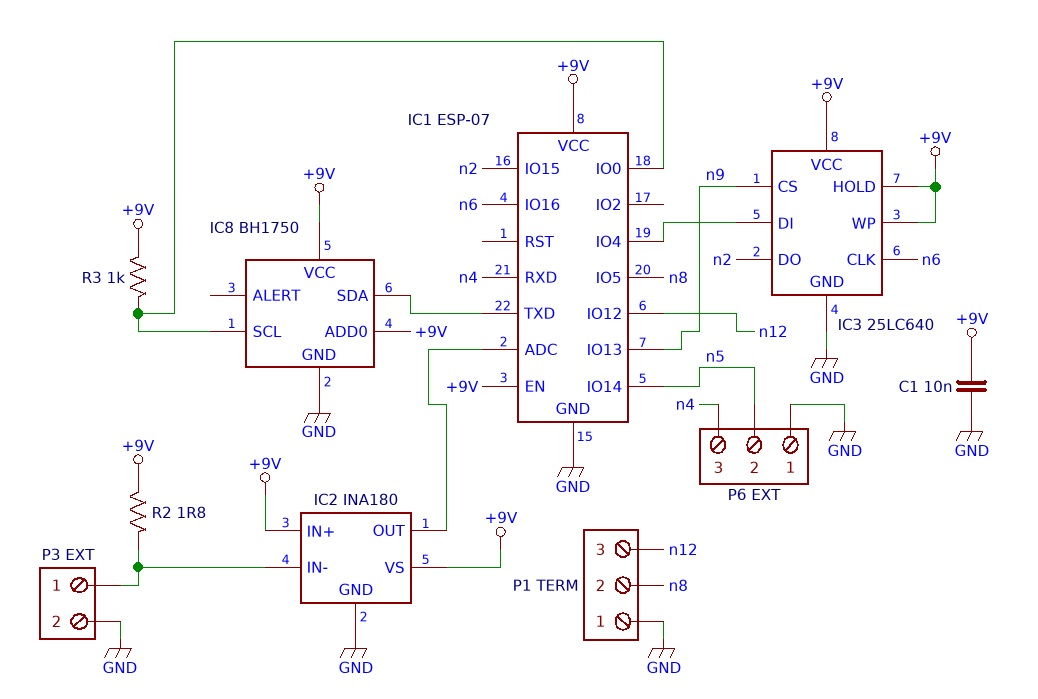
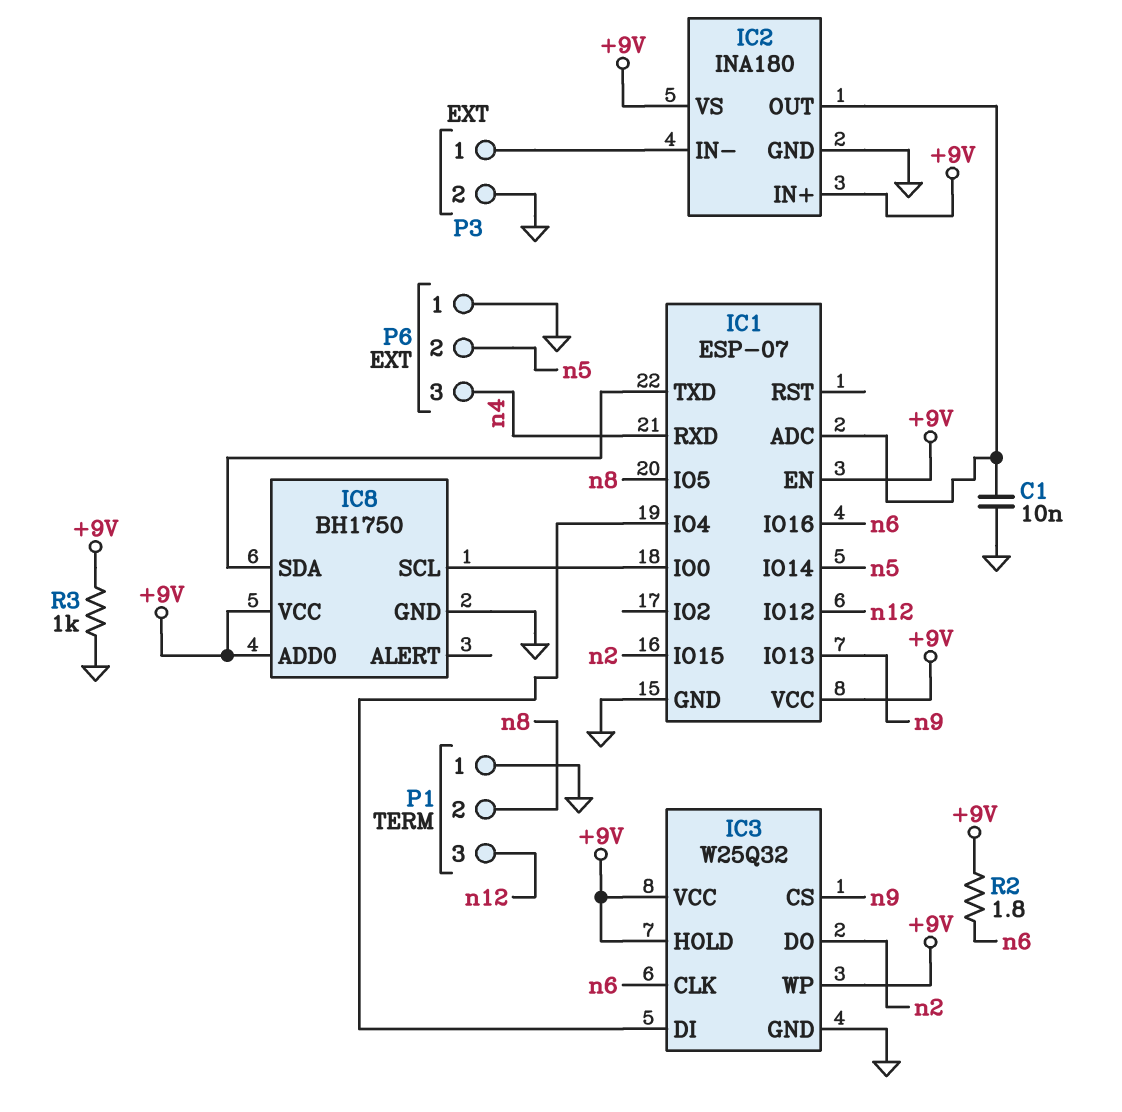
C1: 10nF (+9V, GND) -> 10nF (GND, IC1/ADC)
IC3: 25LC640 -> W25Q32
R2: 1.8 (+9V, IC2/IN-) -> 1.8 (+9V, n6)
R3: 1k (+9V, IC1/IO0) -> 1k (+9V, GND)

